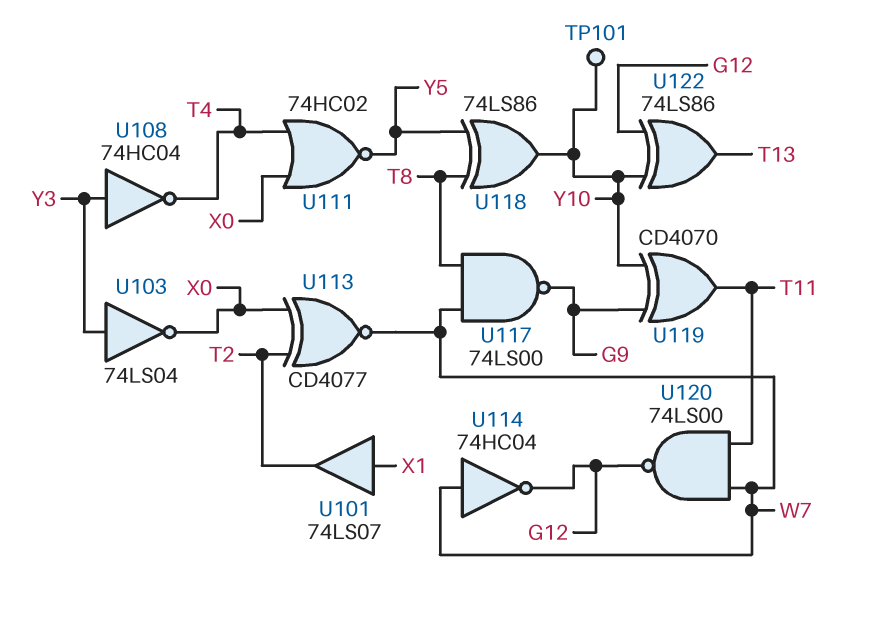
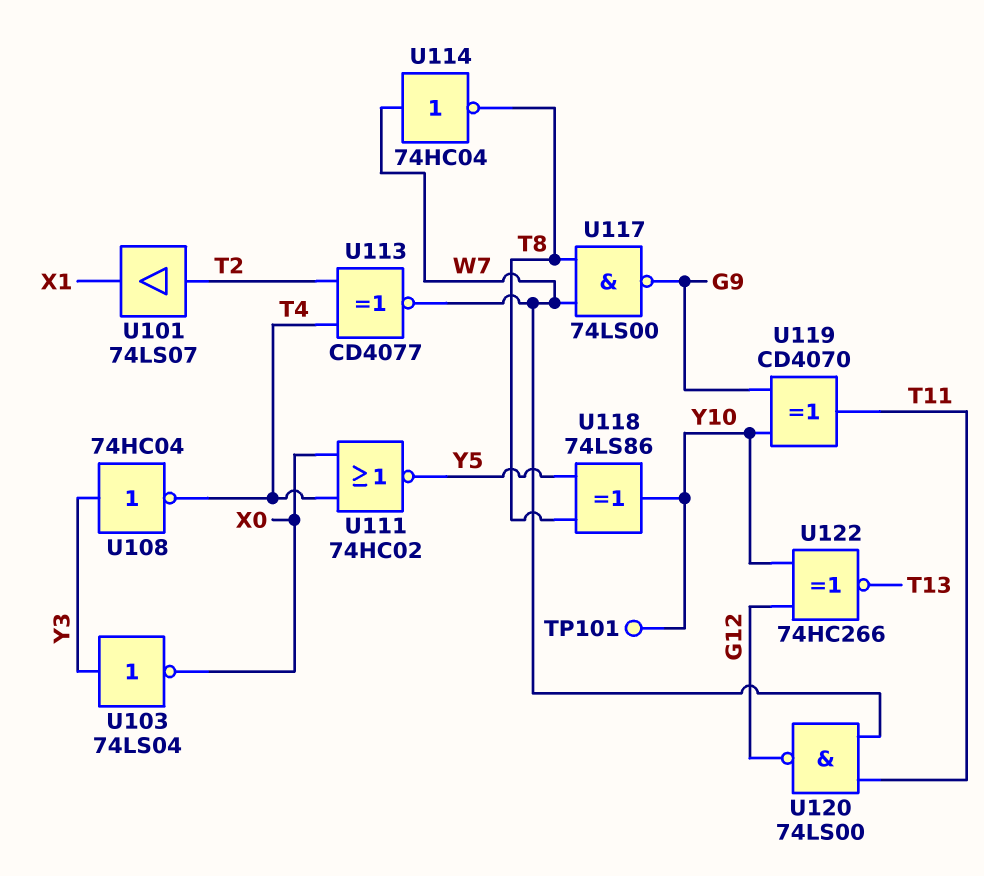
U101: buffer 74LS07 (in X1, out T2) -> buffer 74LS07 (in T2, out X1)
U113: XNOR CD4077 (in T2, in X0, out W7) -> XNOR CD4077 (in T2, in T4, out W7)
U114: NOT 74HC04 (in W7, out G12) -> NOT 74HC04 (in W7, out T8)
U122: XOR 74LS86 (in G12, in Y10, out T13) -> XNOR 74HC266 (in G12, in Y10, out T13)

